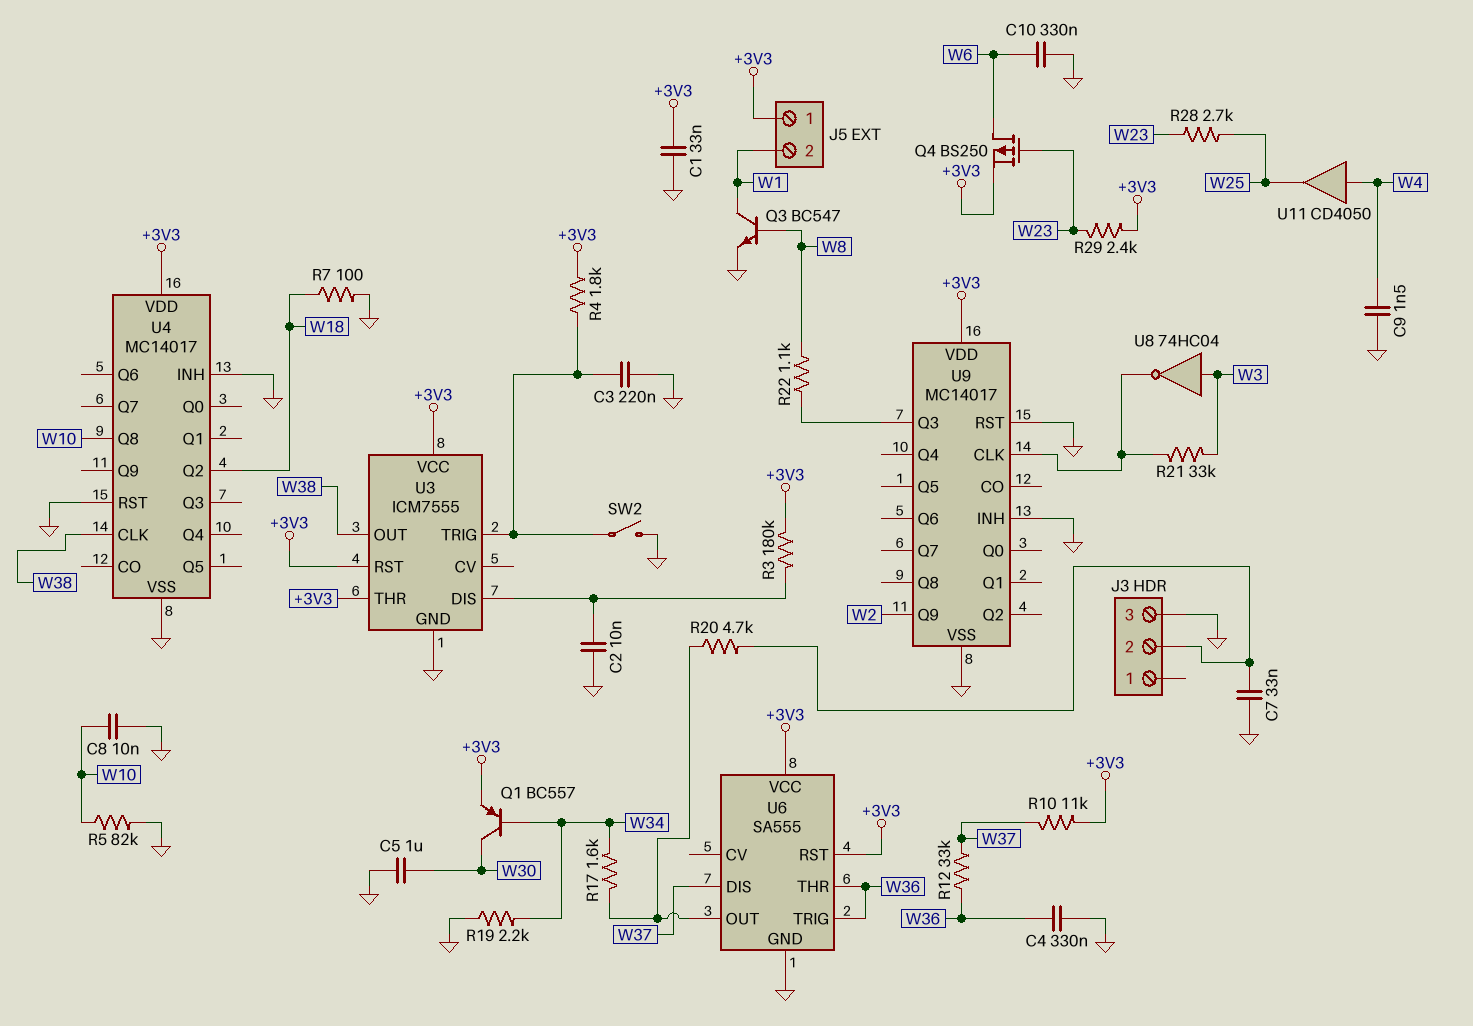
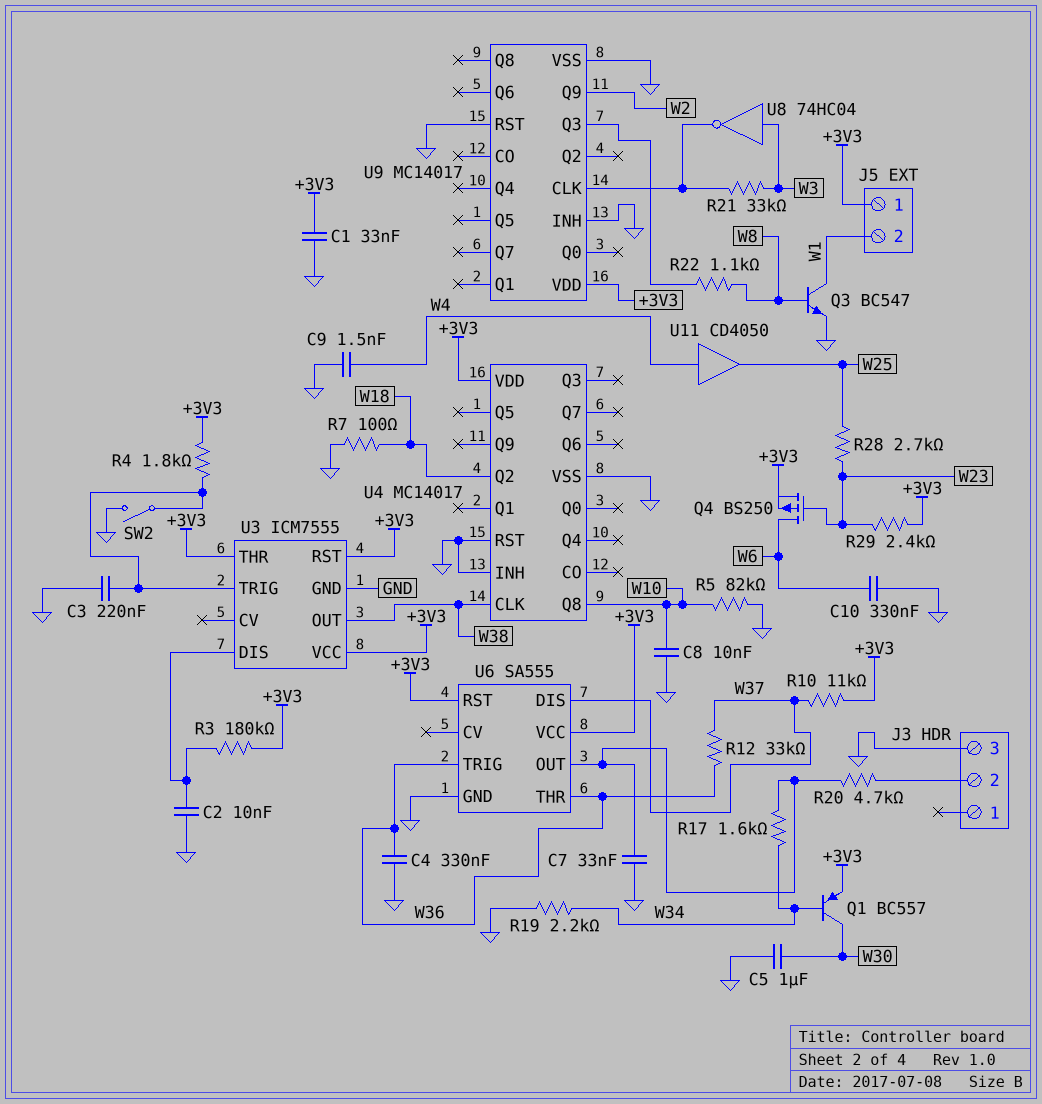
C7: 33nF (GND, J3/2) -> 33nF (GND, U6/OUT)

